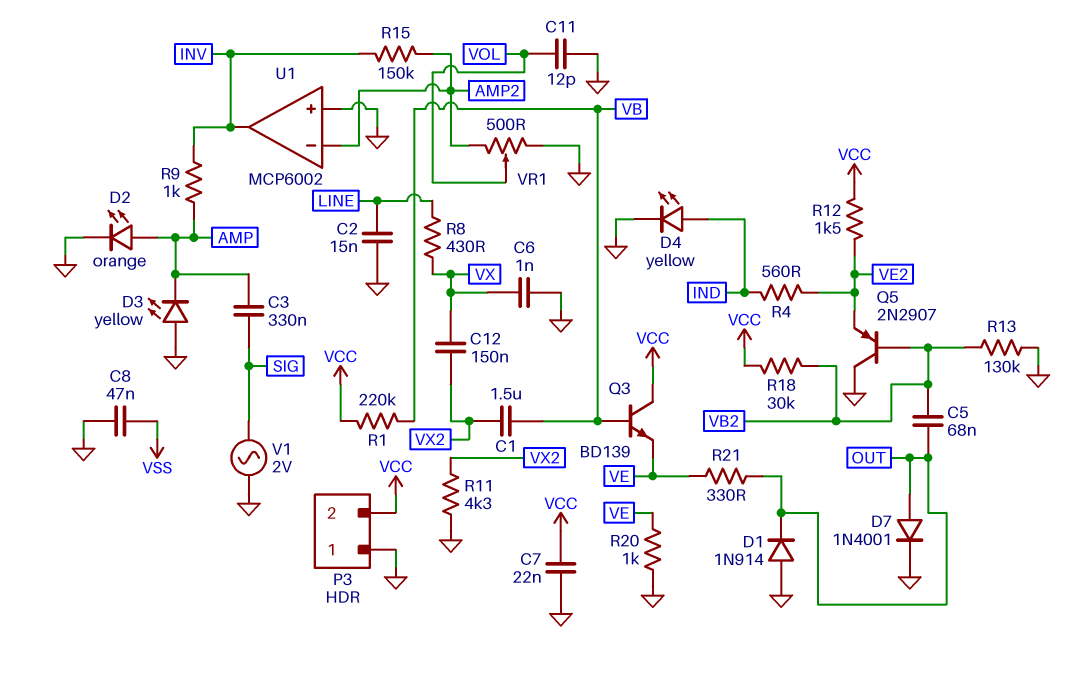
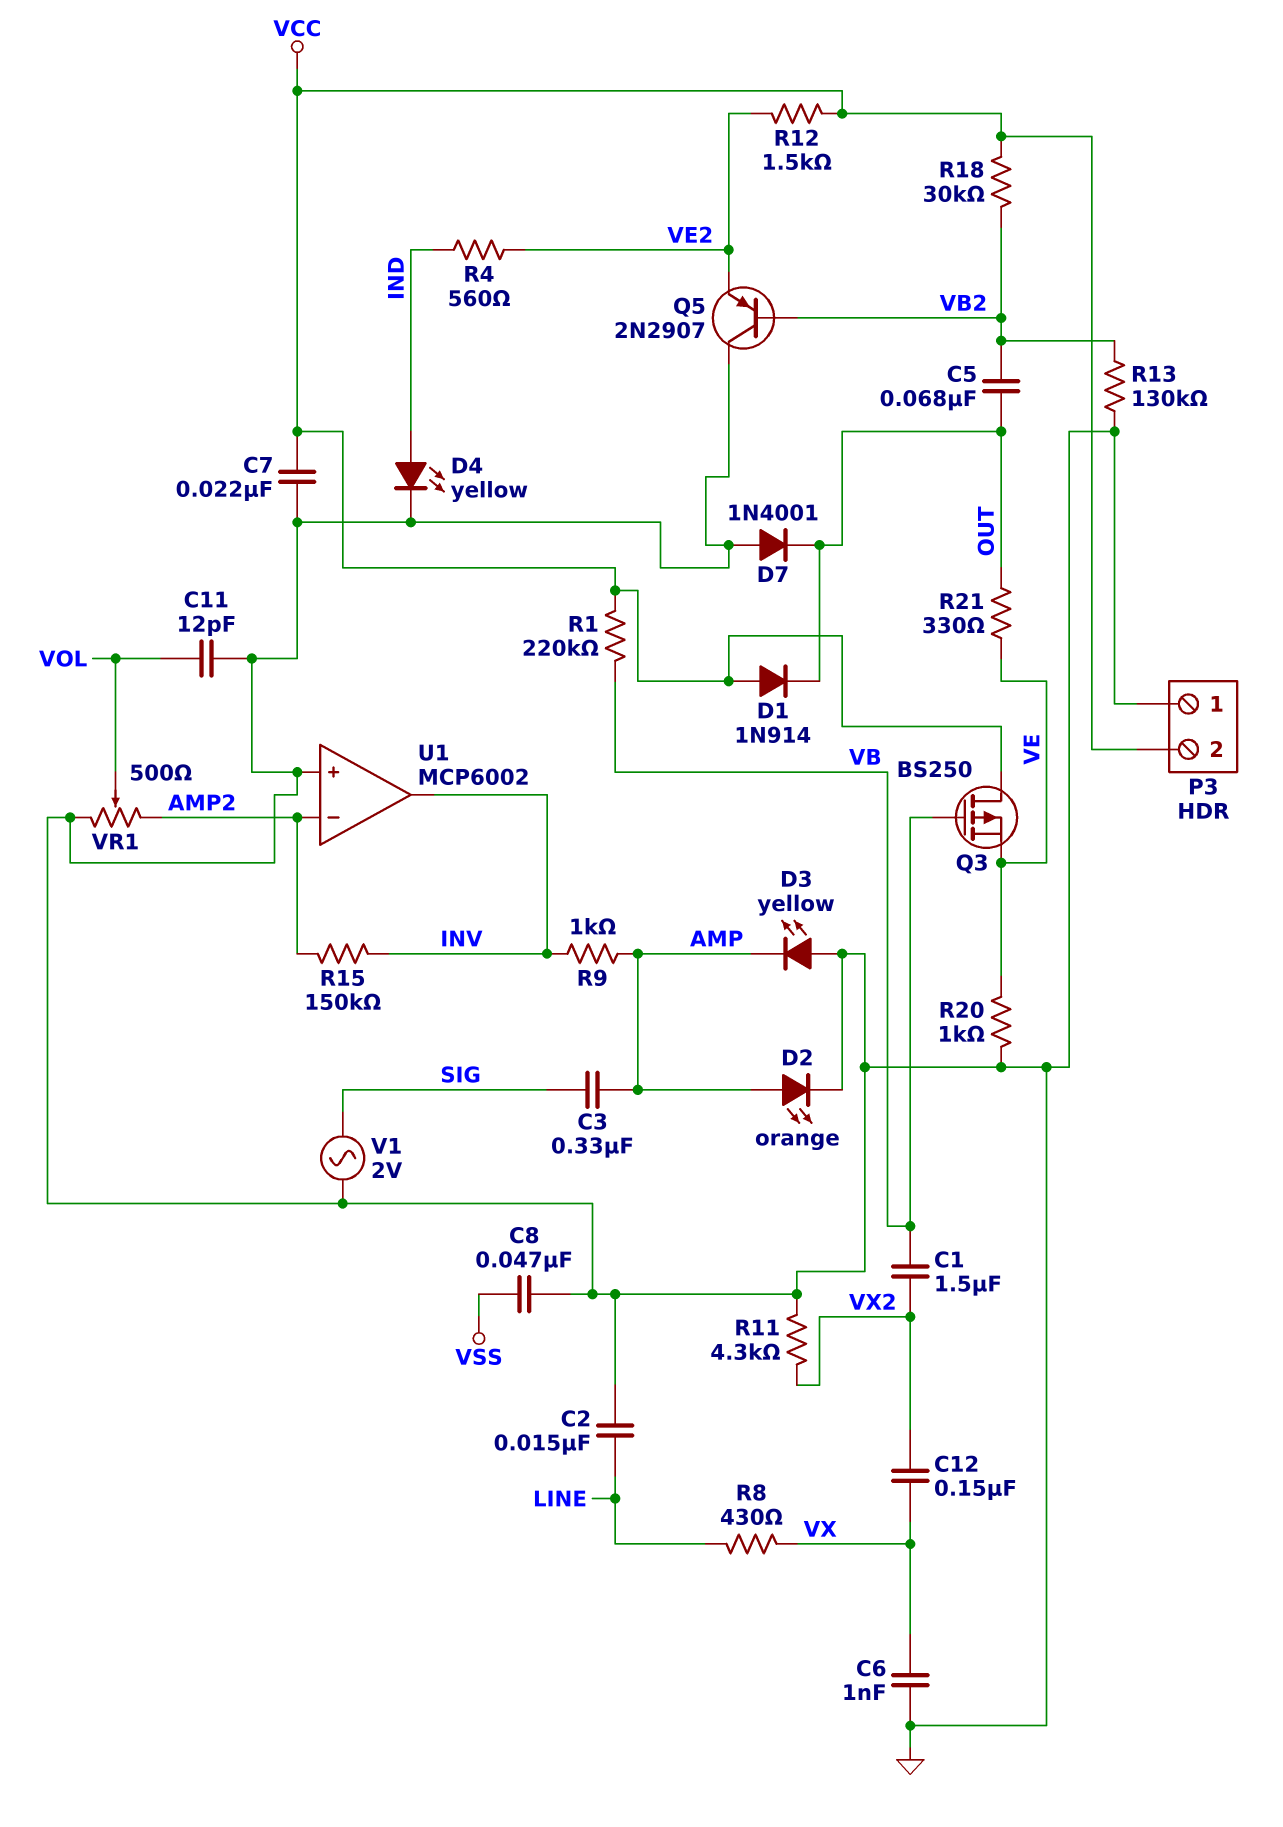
D1: diode 1N914 (A GND, K OUT) -> diode 1N914 (A VCC, K OUT)
D7: diode 1N4001 (A OUT, K GND) -> diode 1N4001 (A GND, K OUT)
Q3: NPN BD139 (B VB, C VCC, E VE) -> PMOS BS250 (G VB, D VCC, S VE)

